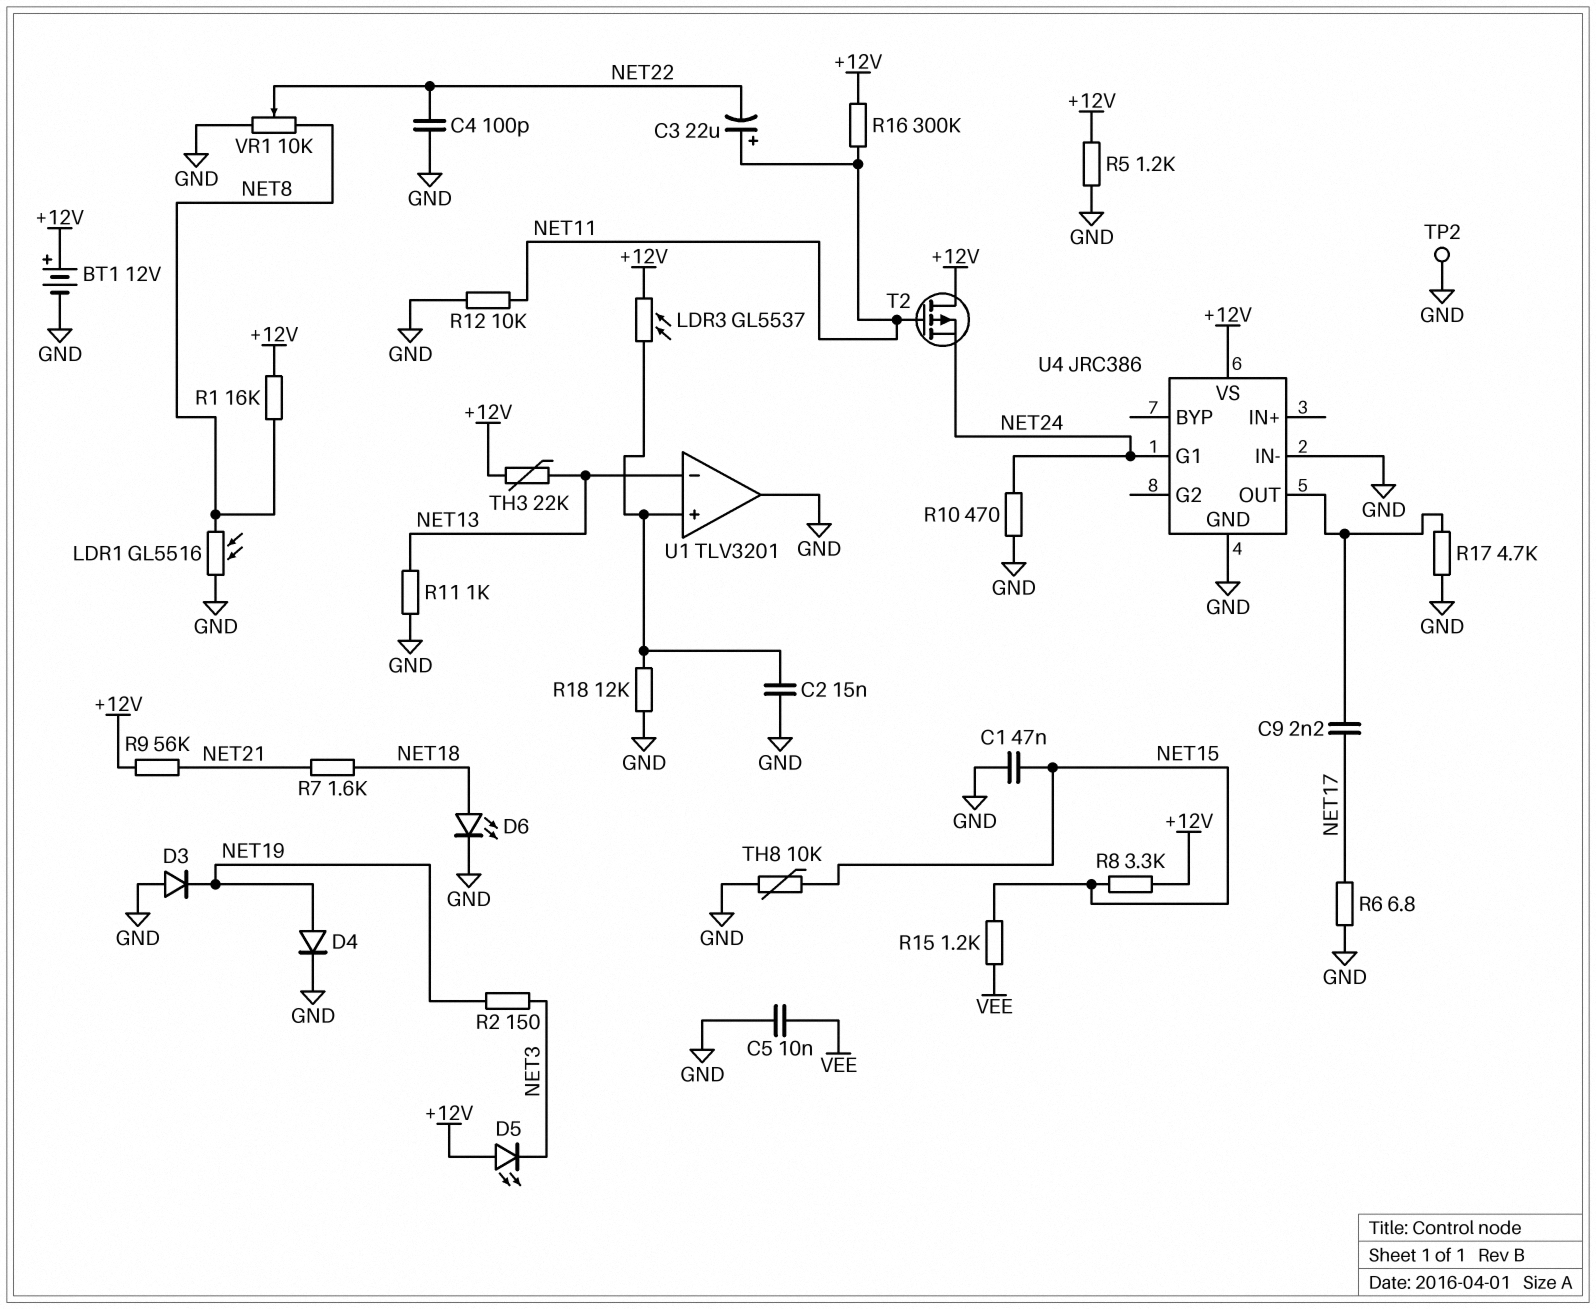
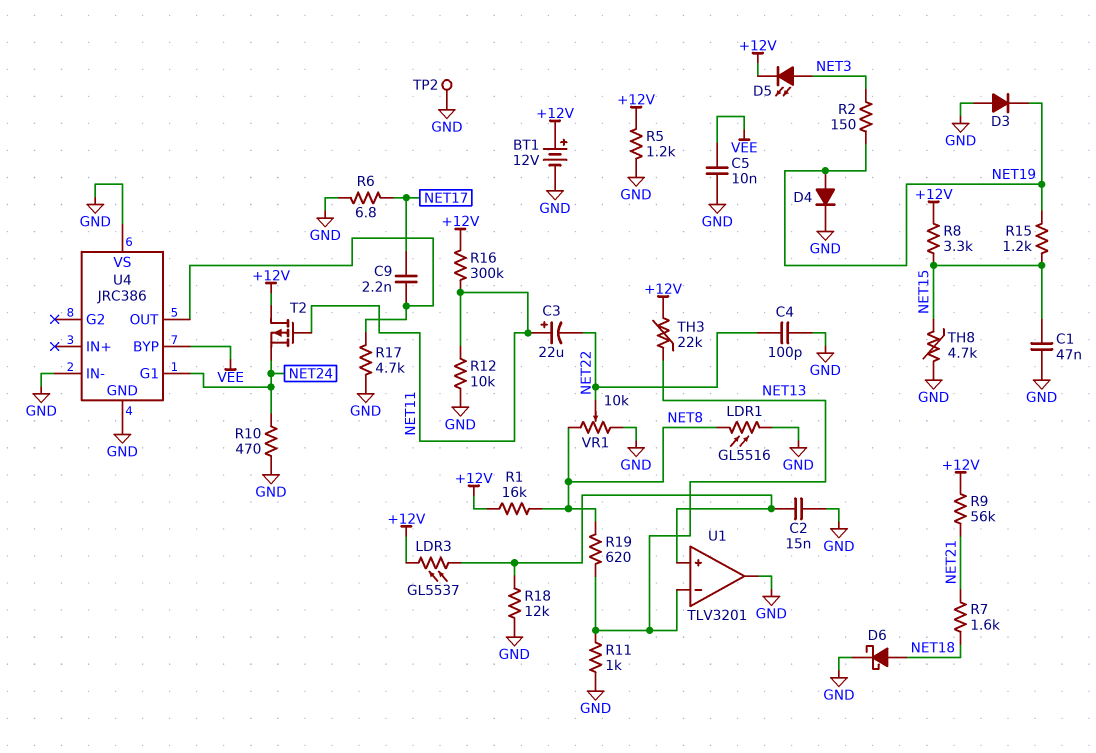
D5: LED (A +12V, K NET3) -> LED (A NET3, K +12V)
D6: LED (A NET18, K GND) -> schottky (A NET18, K GND)
R15: 1.2k (NET15, VEE) -> 1.2k (NET15, NET19)
R19: none -> 620 (NET8, NET13)
TH8: 10k (GND, NET15) -> 4.7k (GND, NET15)
U4 pin BYP: none -> VEE
U4 pin VS: +12V -> GND

